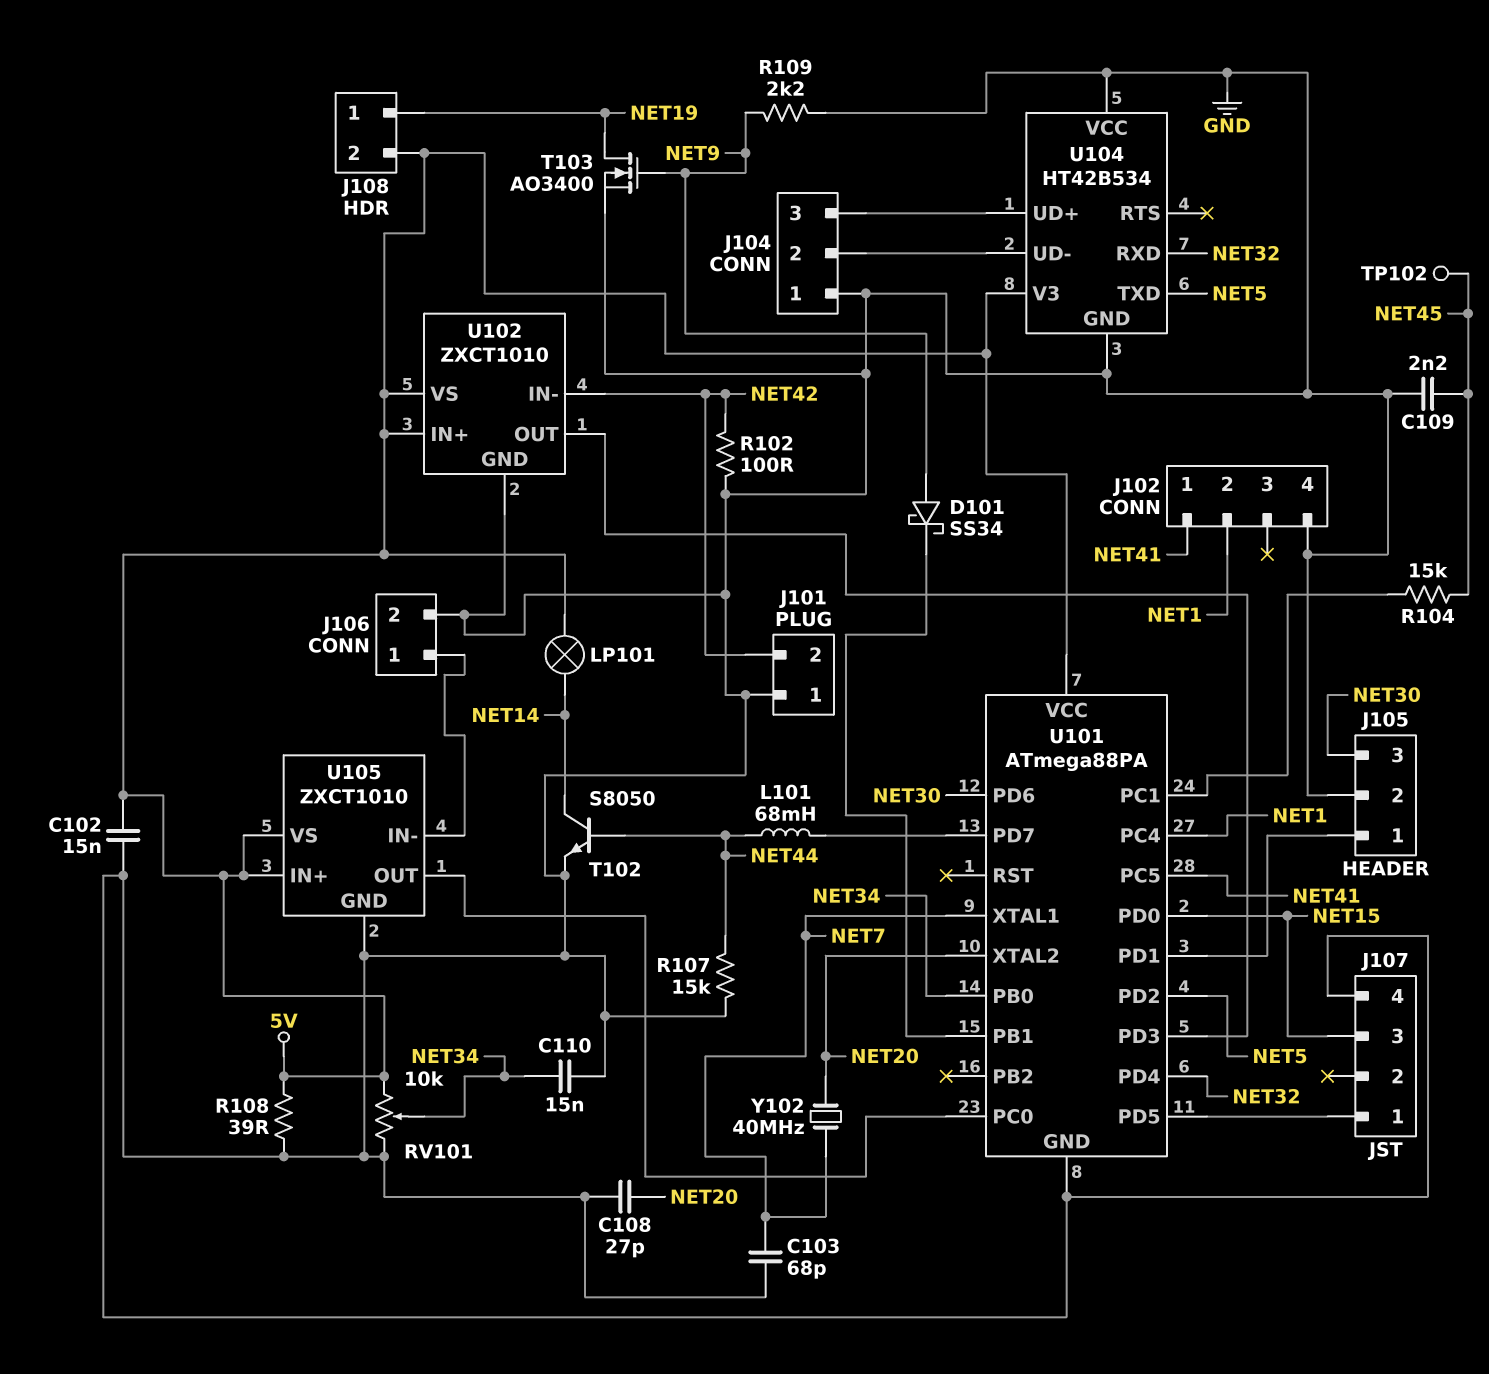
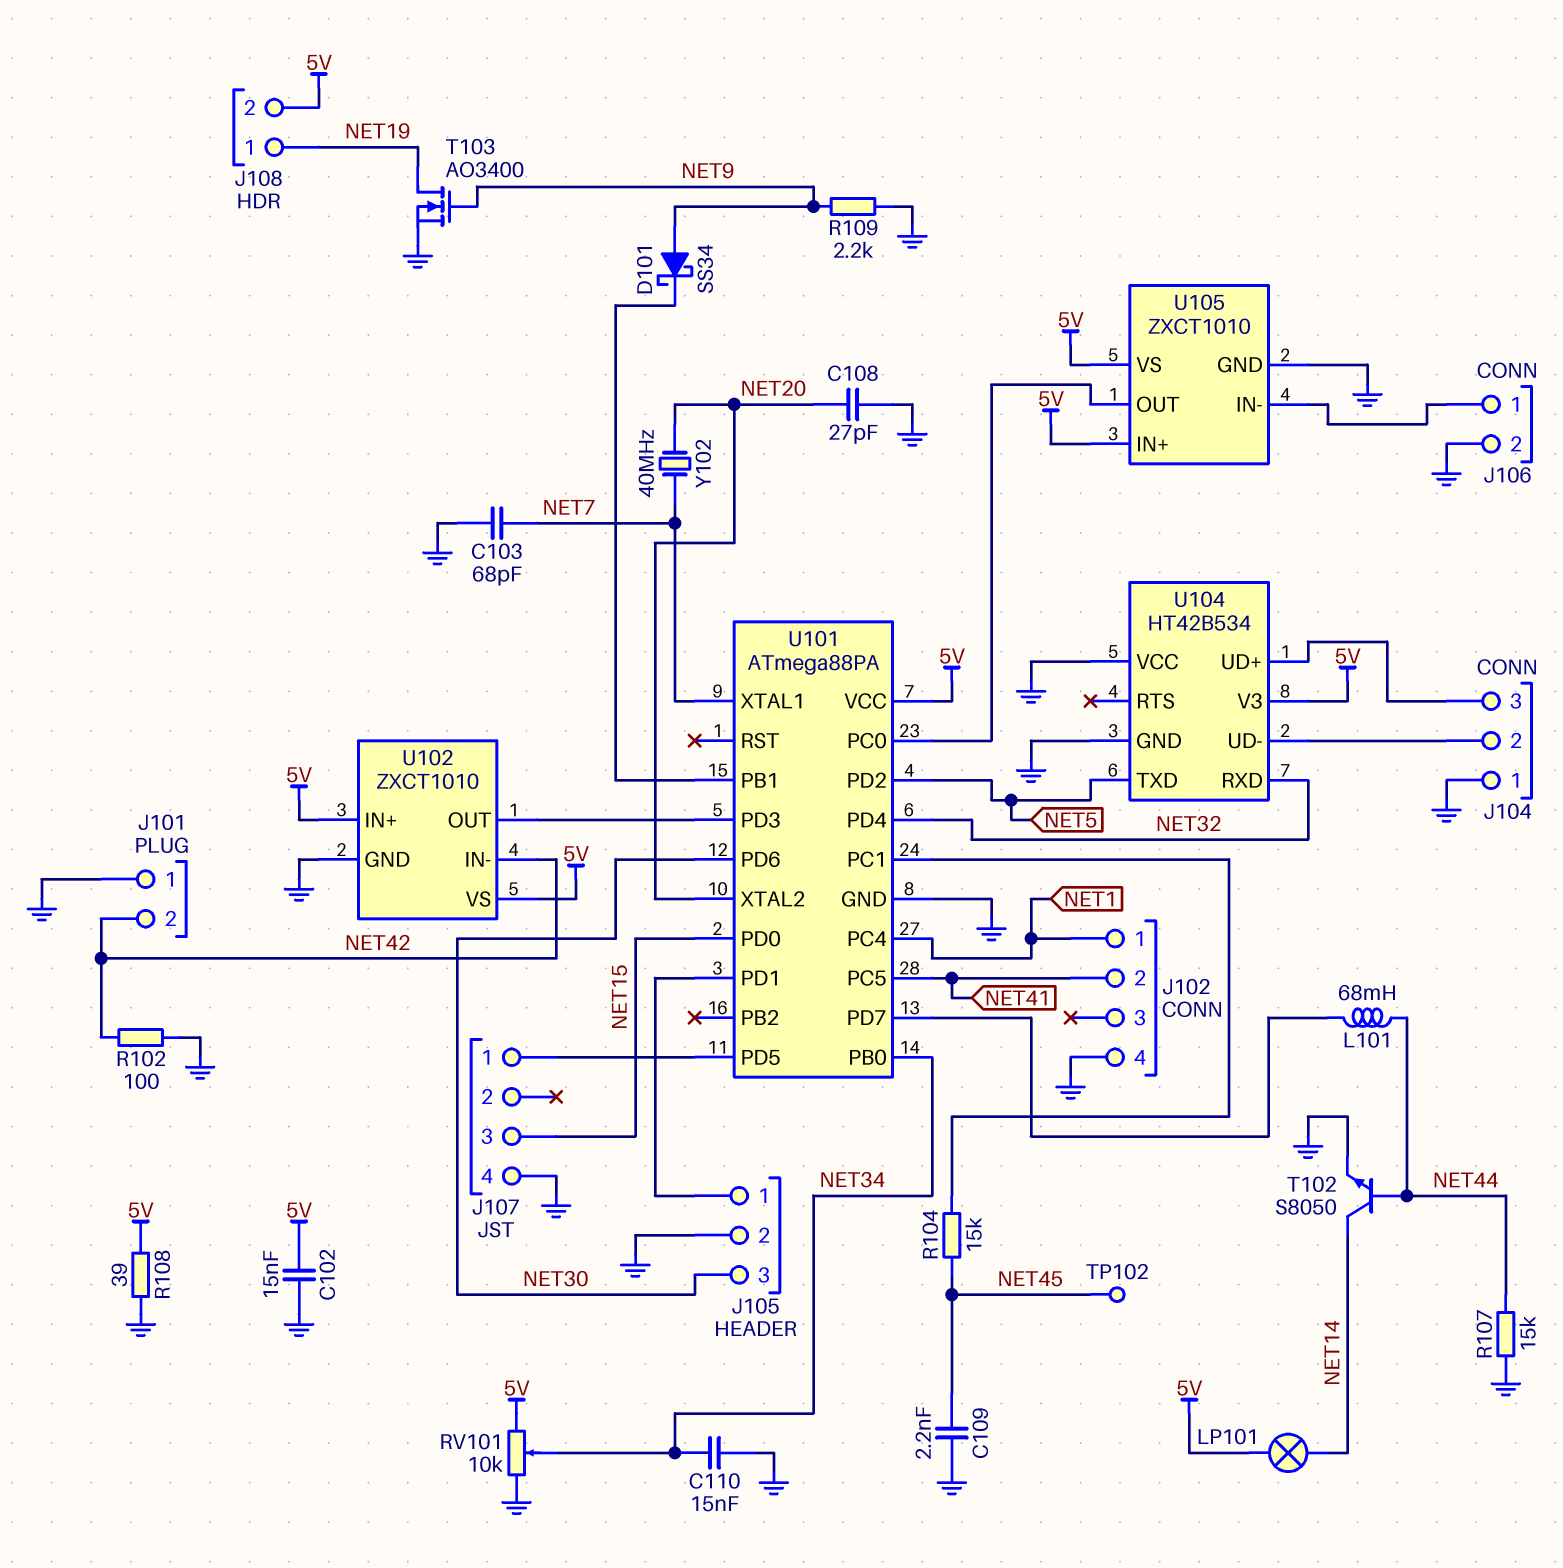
J102 pin 1: NET41 -> NET1
J102 pin 2: NET1 -> NET41

